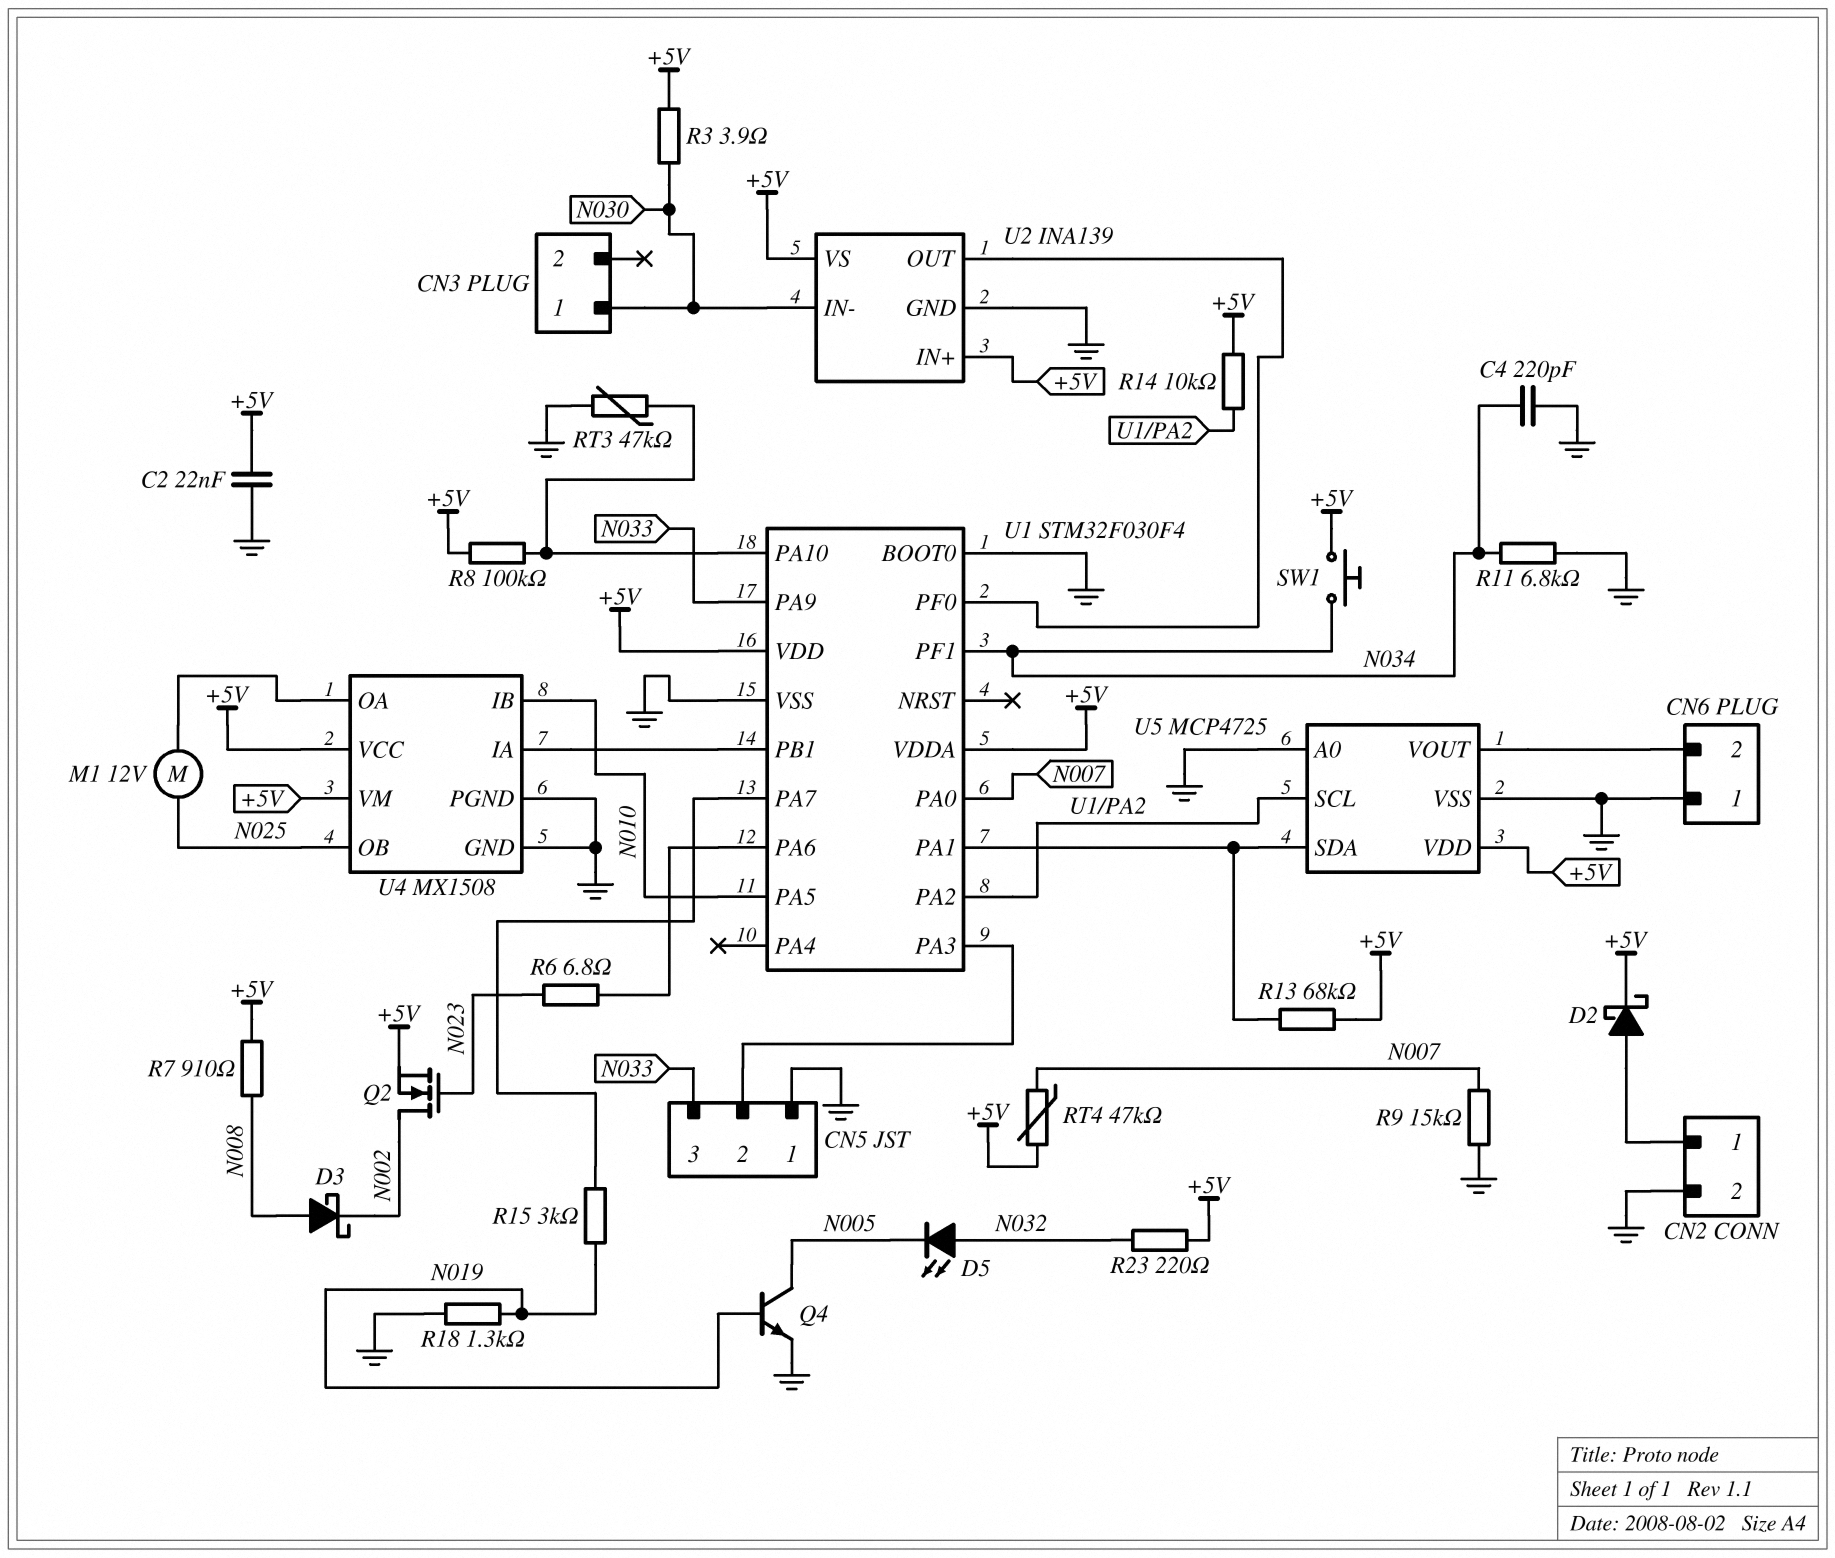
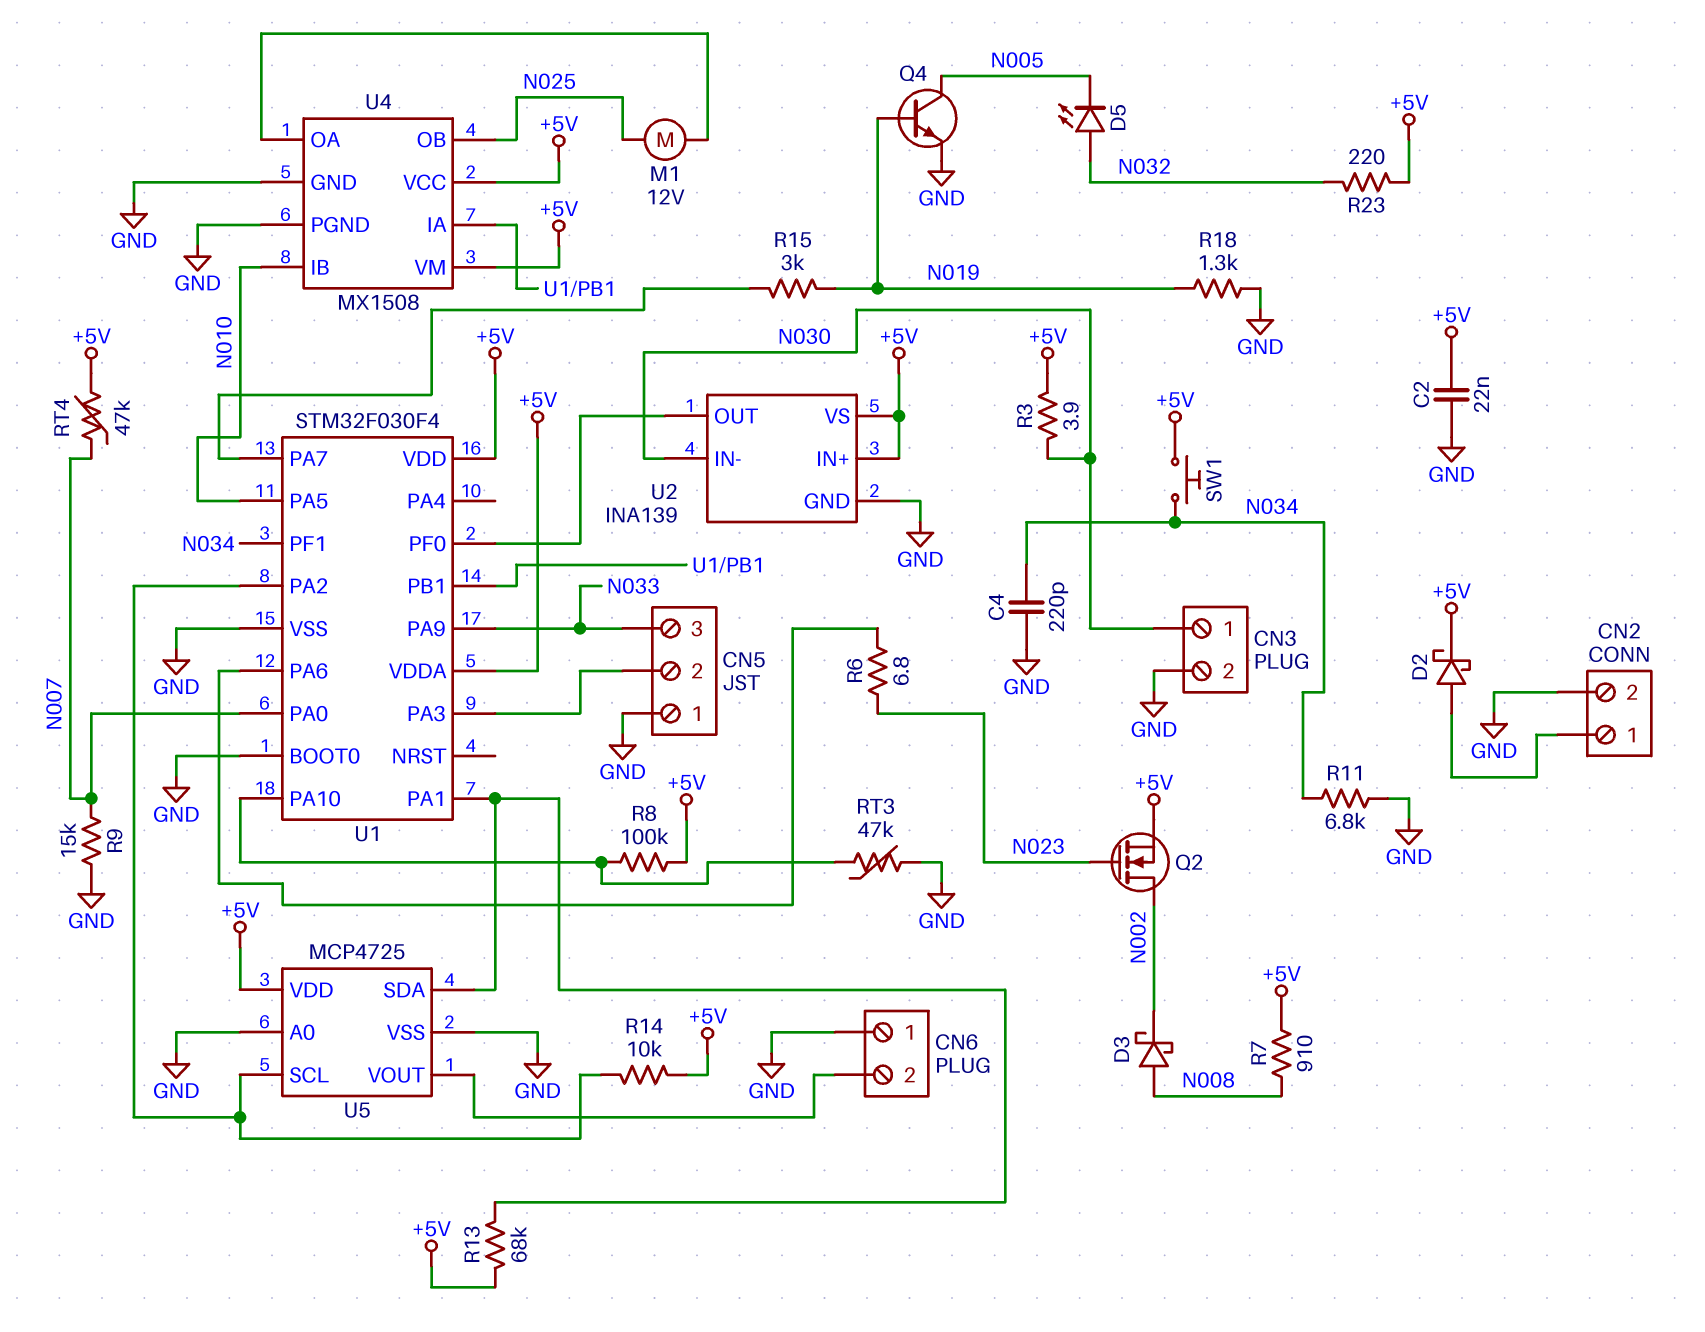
CN3 pin 2: none -> GND

